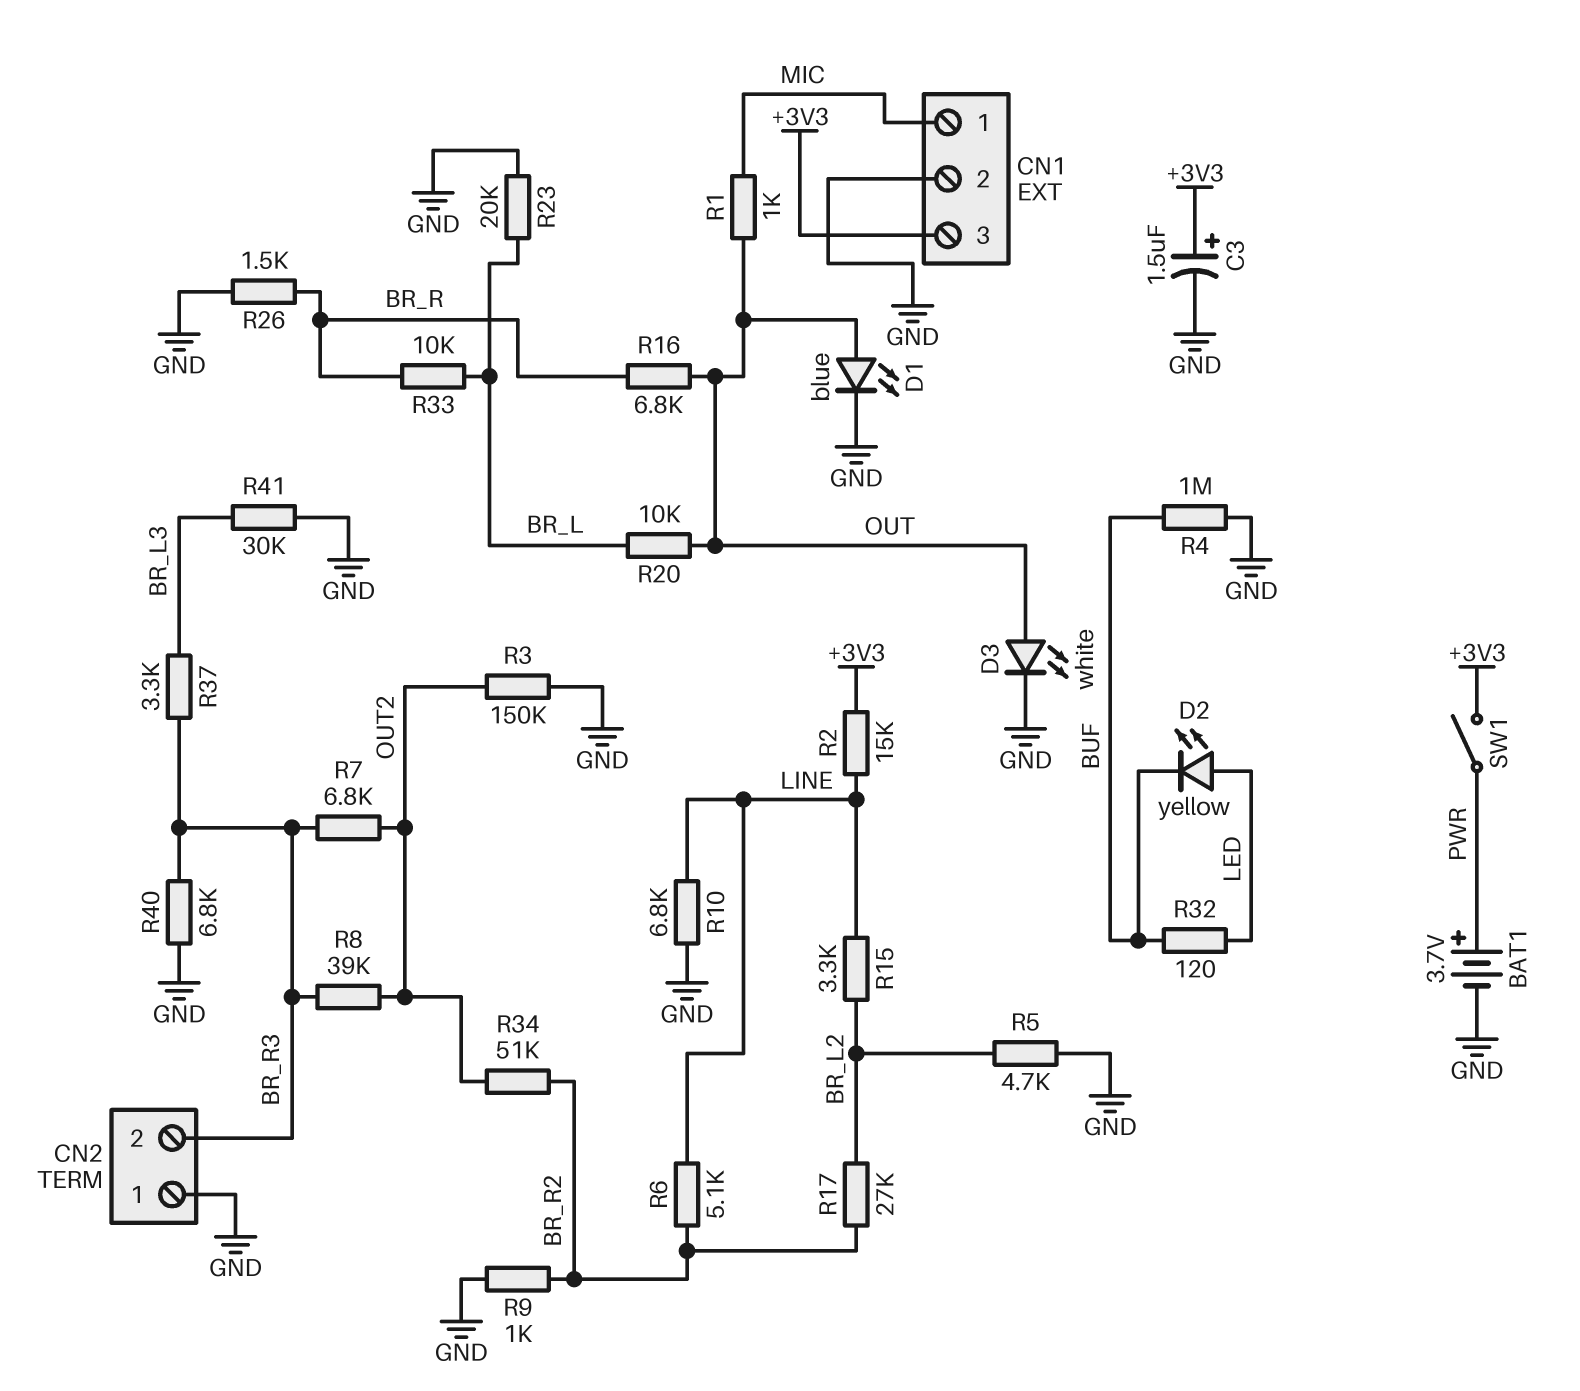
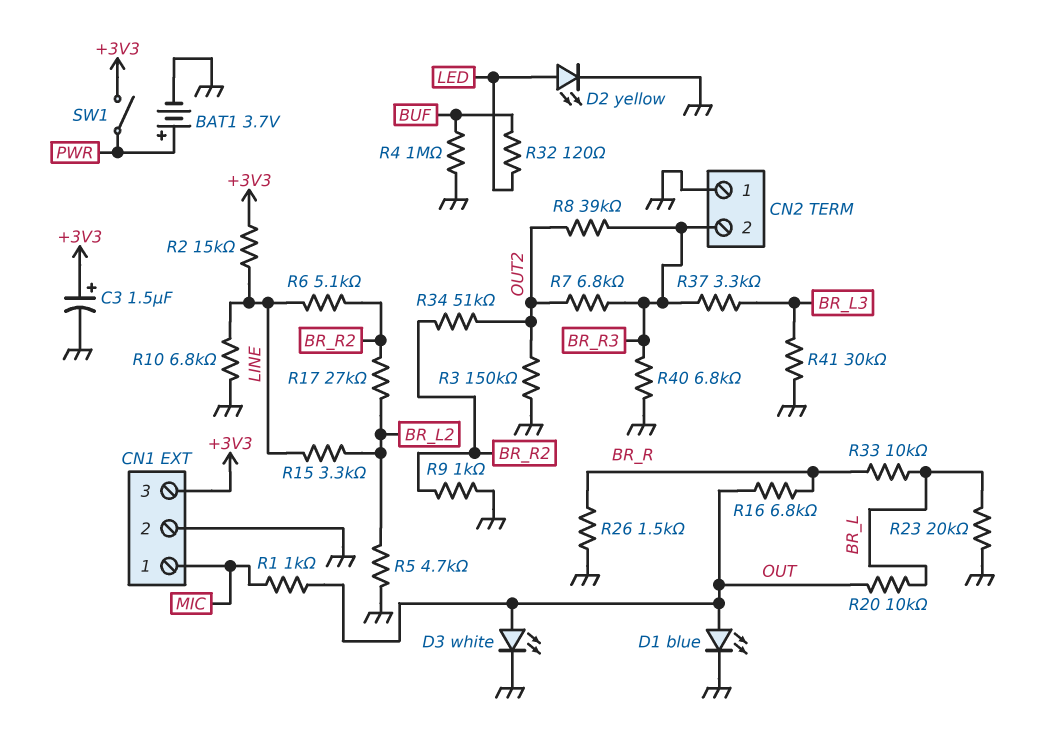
D2: LED yellow (A LED, K BUF) -> LED yellow (A LED, K GND)

